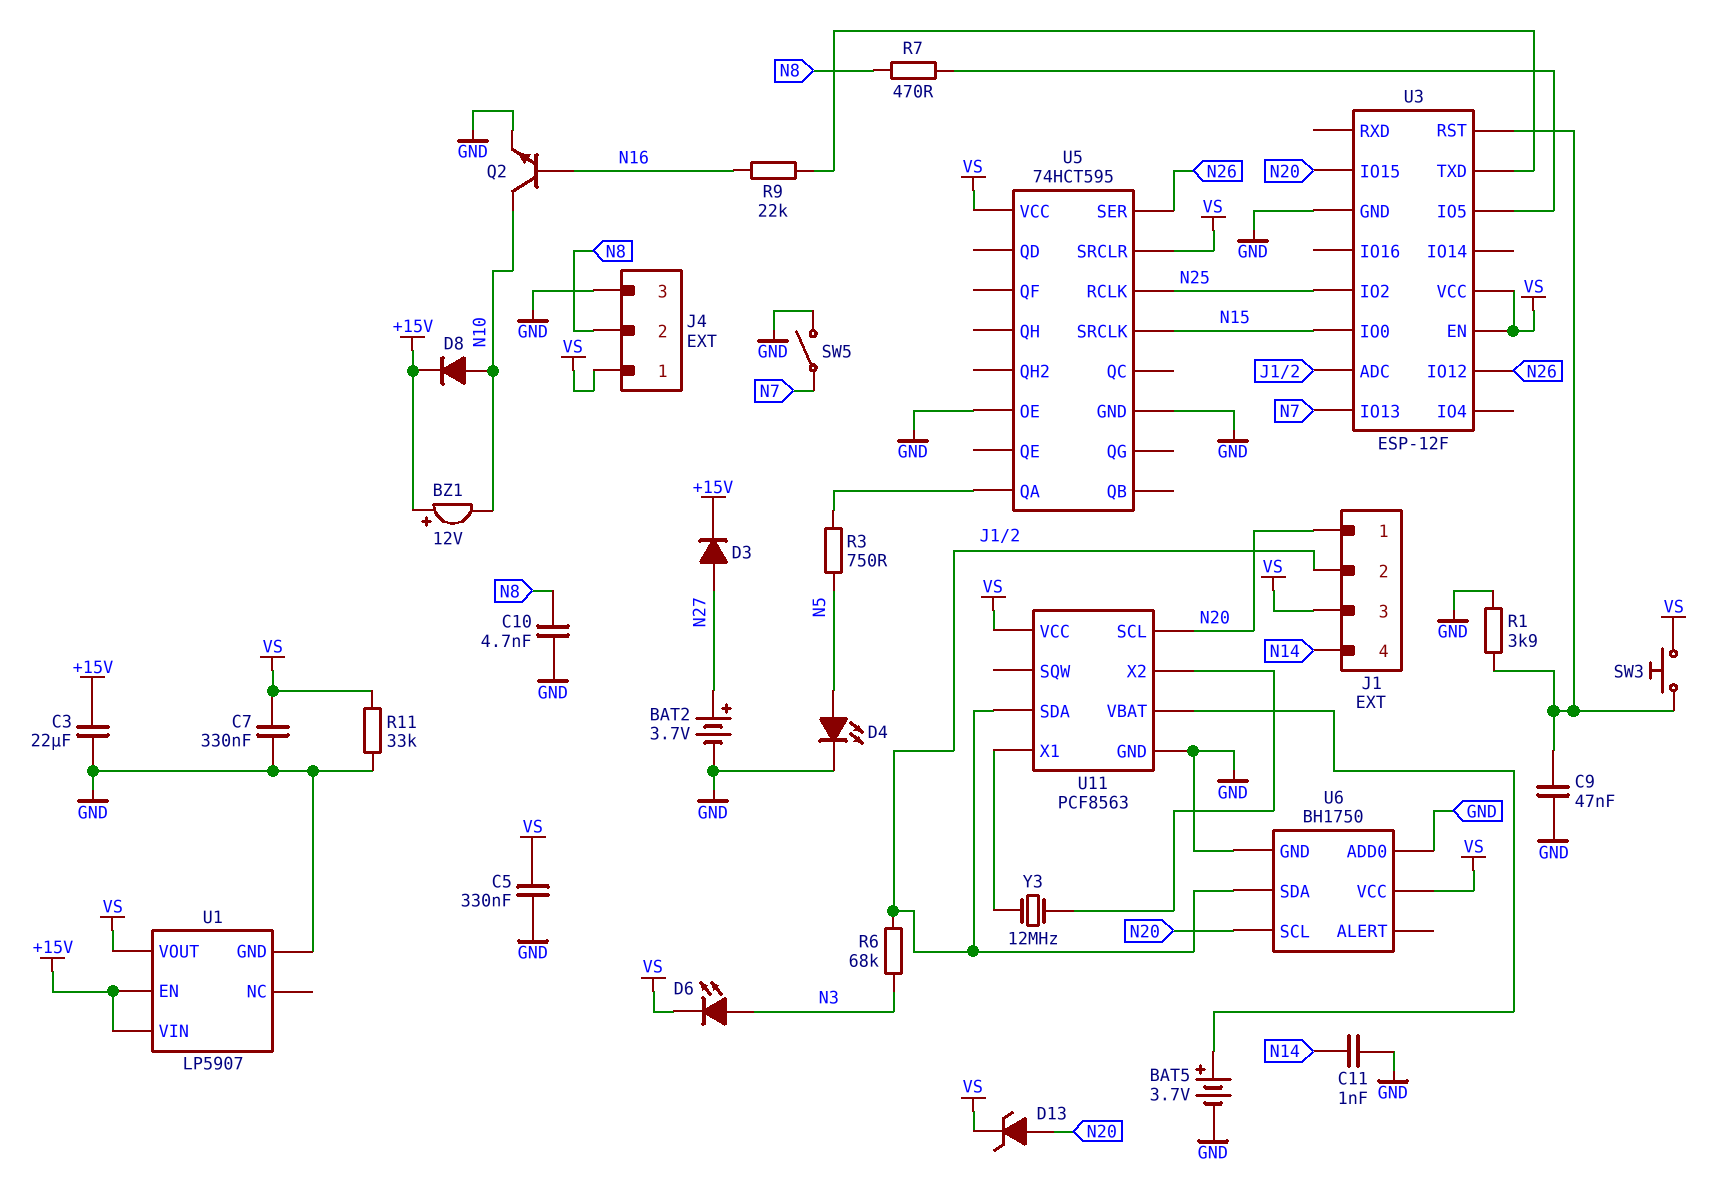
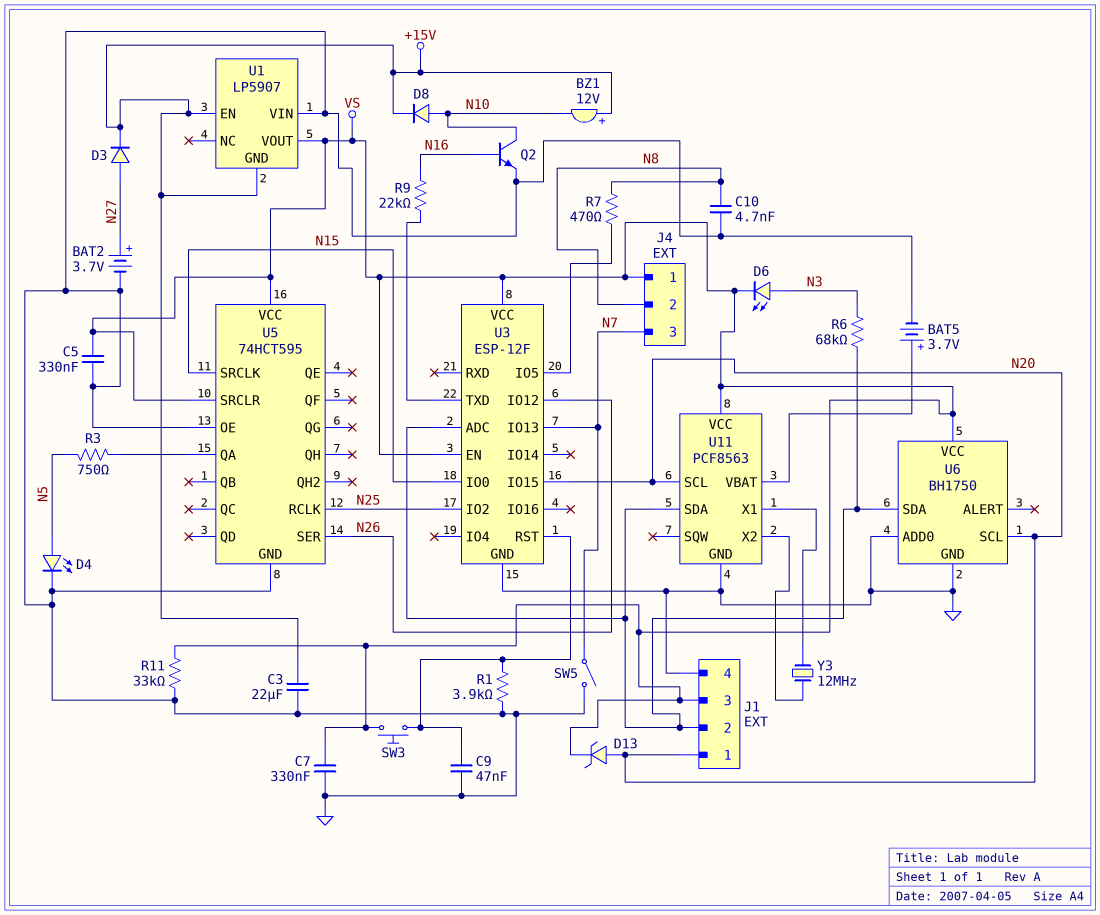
C11: 1nF (GND, N14) -> none
J1 pin 4: N14 -> GND
J4 pin 3: GND -> N7
U1 pin GND: GND -> +15V
U1 pin VIN: +15V -> GND

